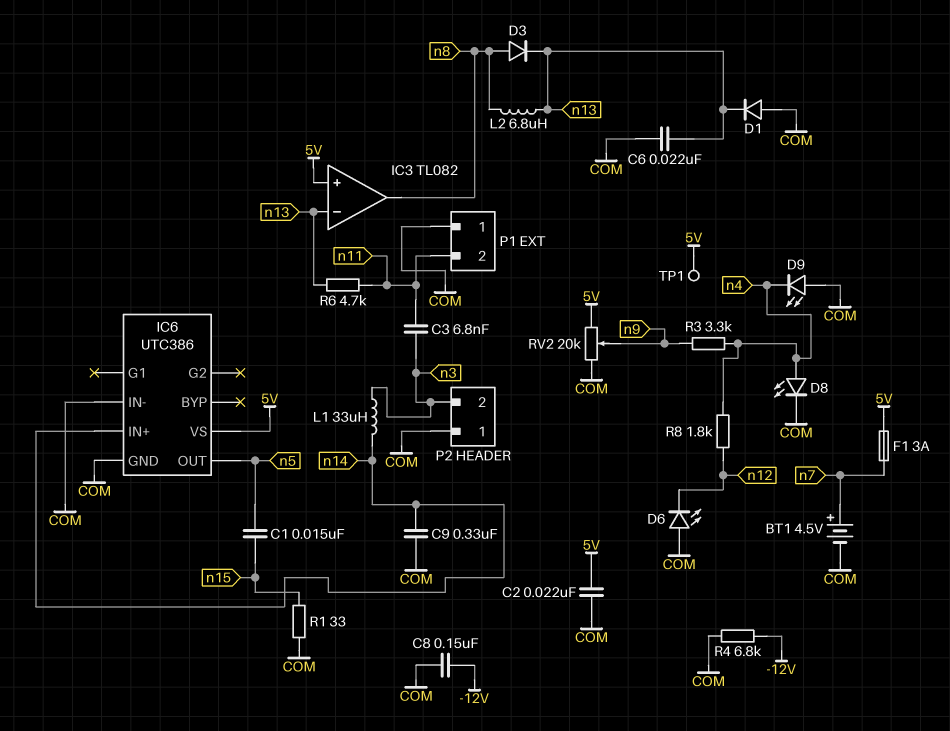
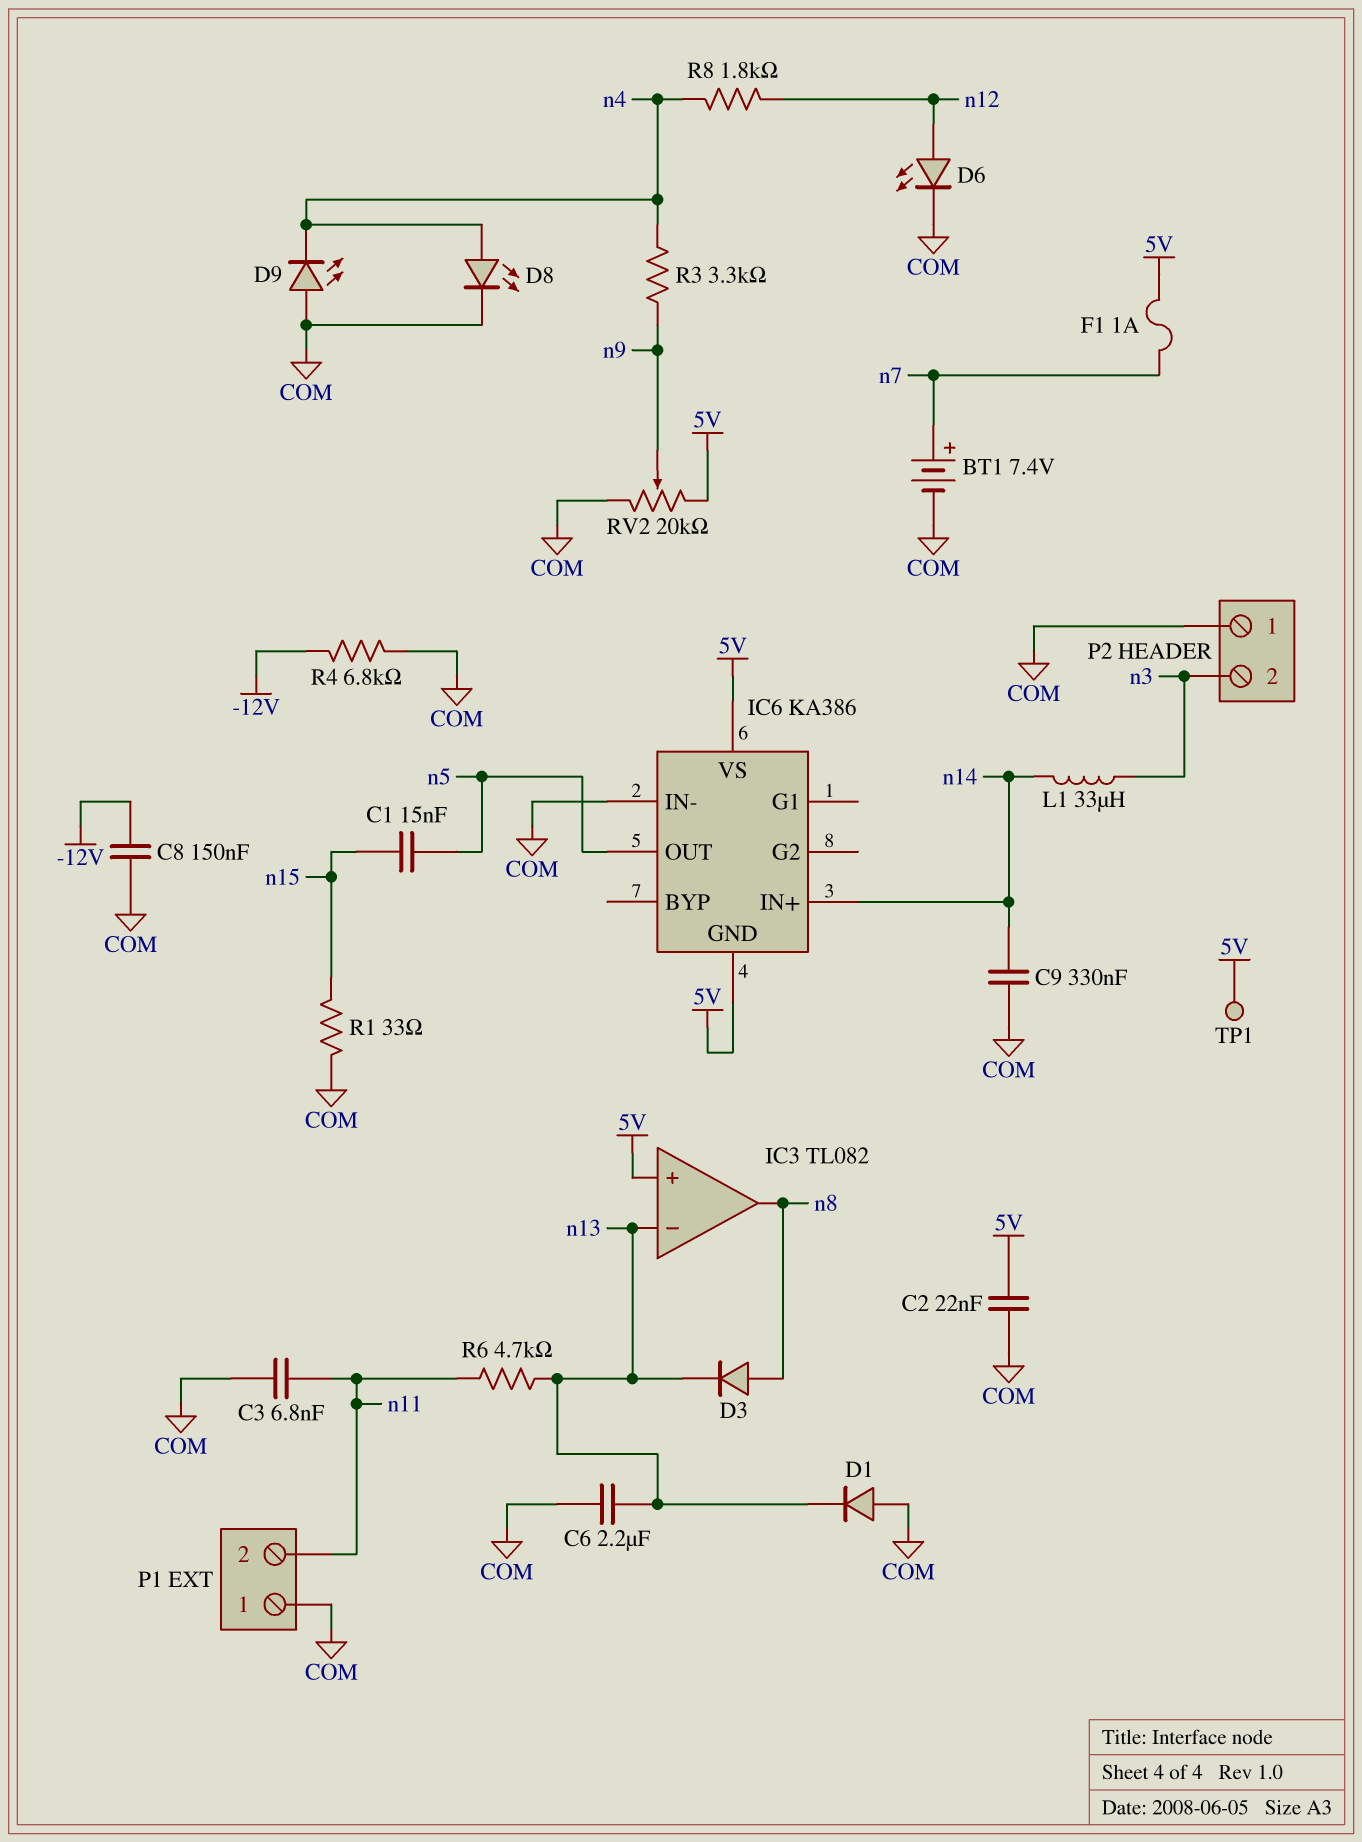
BT1: 4.5V (plus n7, minus COM) -> 7.4V (plus n7, minus COM)
C3: 6.8nF (n3, n11) -> 6.8nF (COM, n11)
C6: 22nF (COM, n13) -> 2.2uF (COM, n13)
D6: LED (A COM, K n12) -> LED (A n12, K COM)
F1: 3A (5V, n7) -> 1A (5V, n7)
IC6: UTC386 -> KA386
IC6 pin GND: COM -> 5V
L2: 6.8uH (n8, n13) -> none

